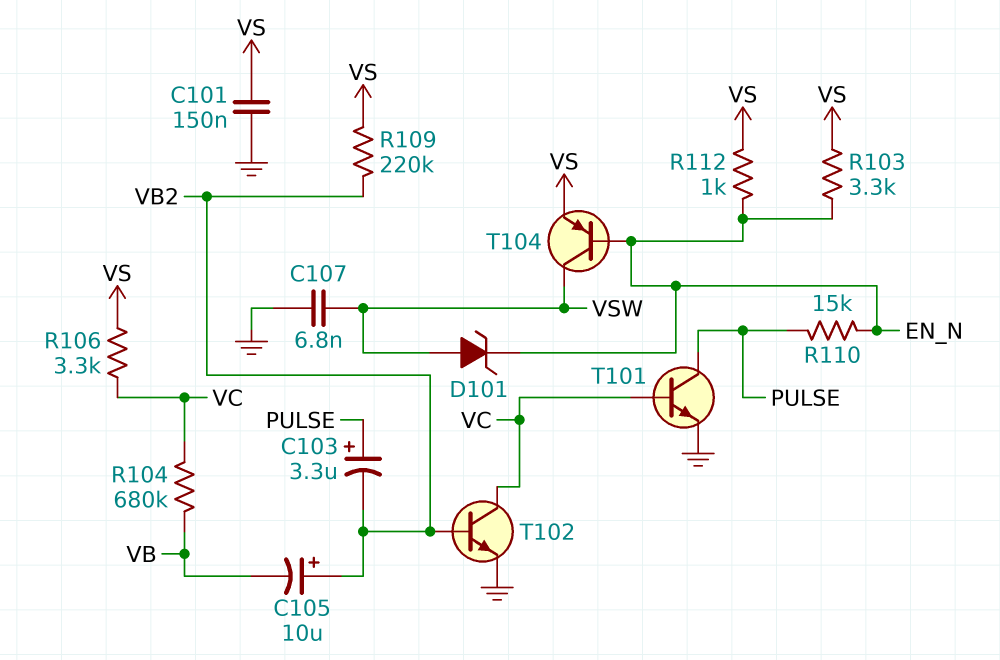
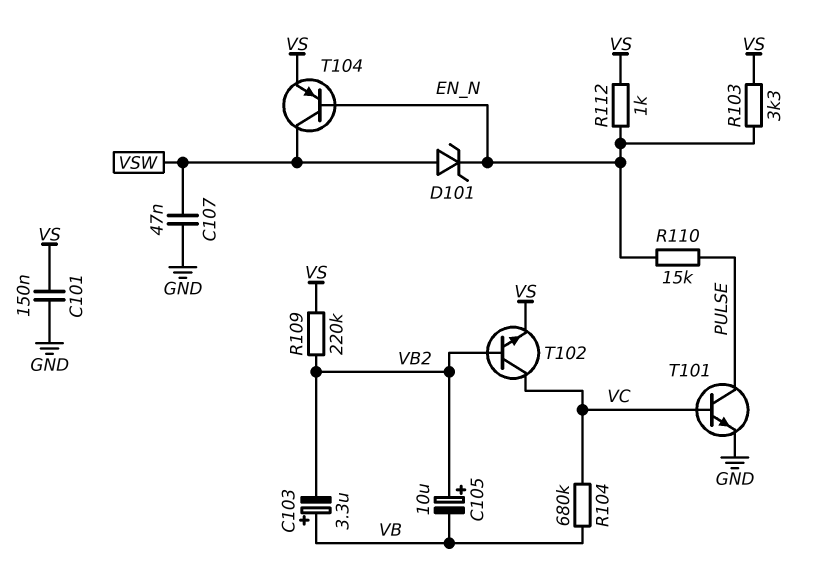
C103: 3.3uF (plus PULSE, minus VB2) -> 3.3uF (plus VB, minus VB2)
C107: 6.8nF (GND, VSW) -> 47nF (GND, VSW)
R106: 3.3k (VC, VS) -> none
T102: NPN (B VB2, C VC, E GND) -> NPN (B VB2, C VC, E VS)

